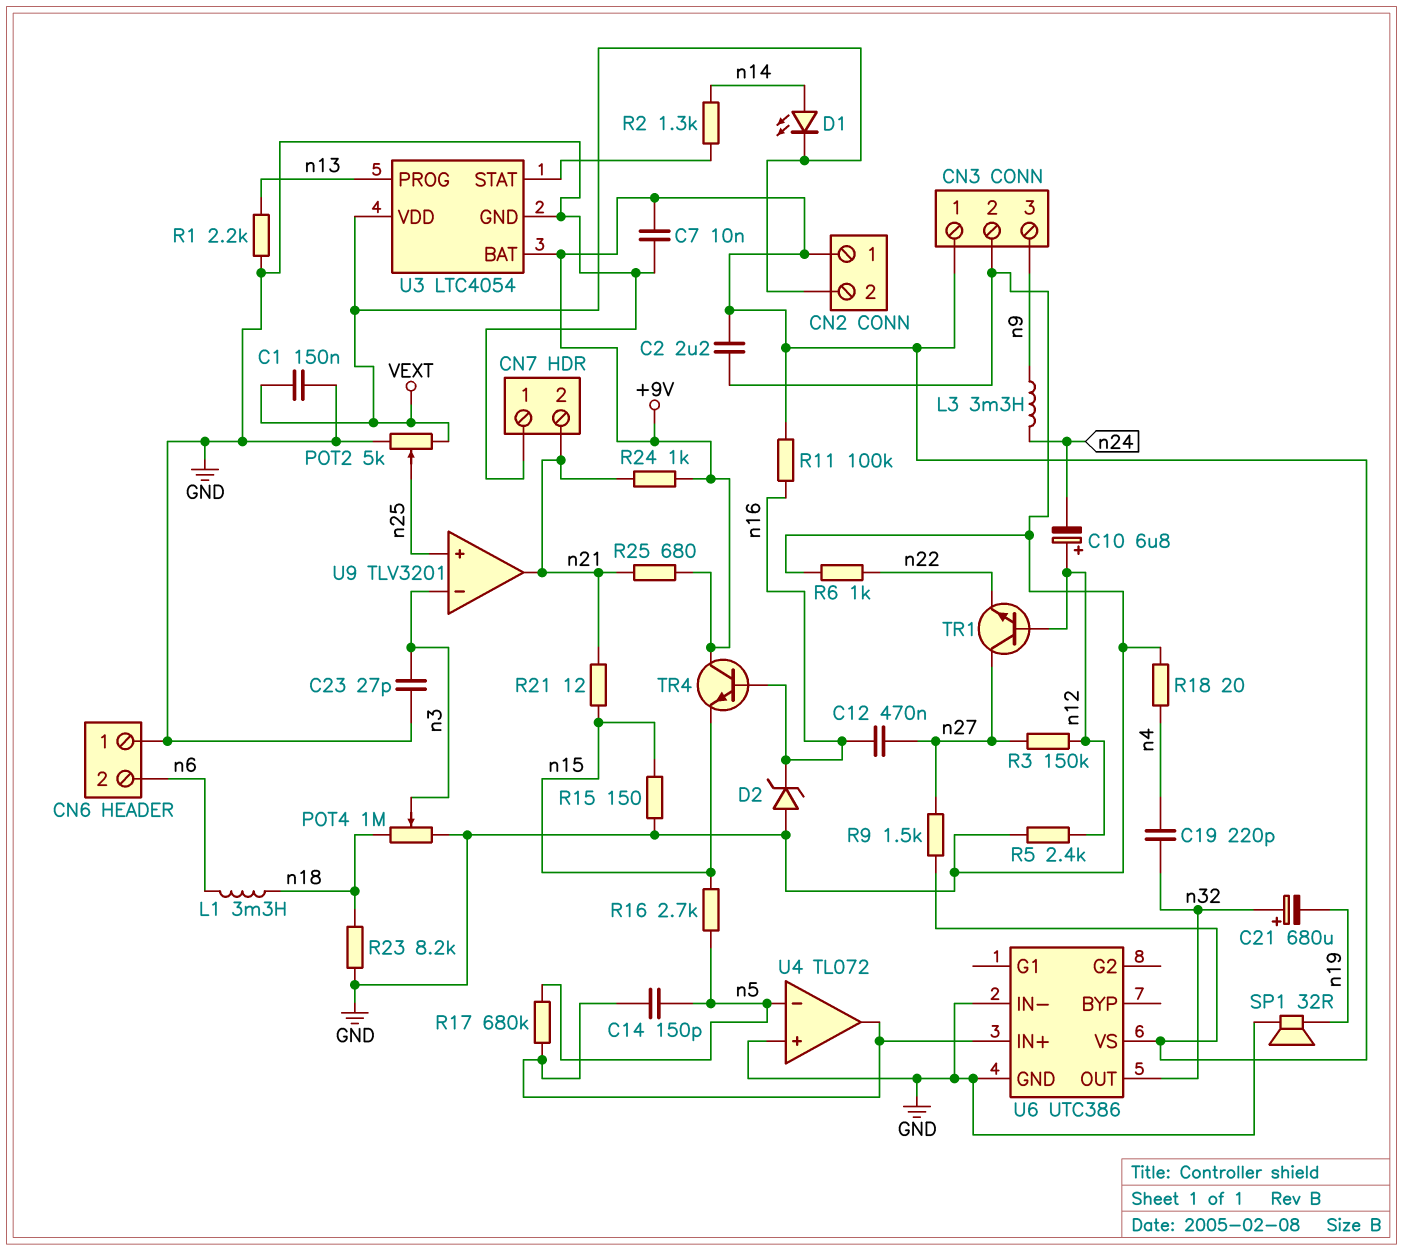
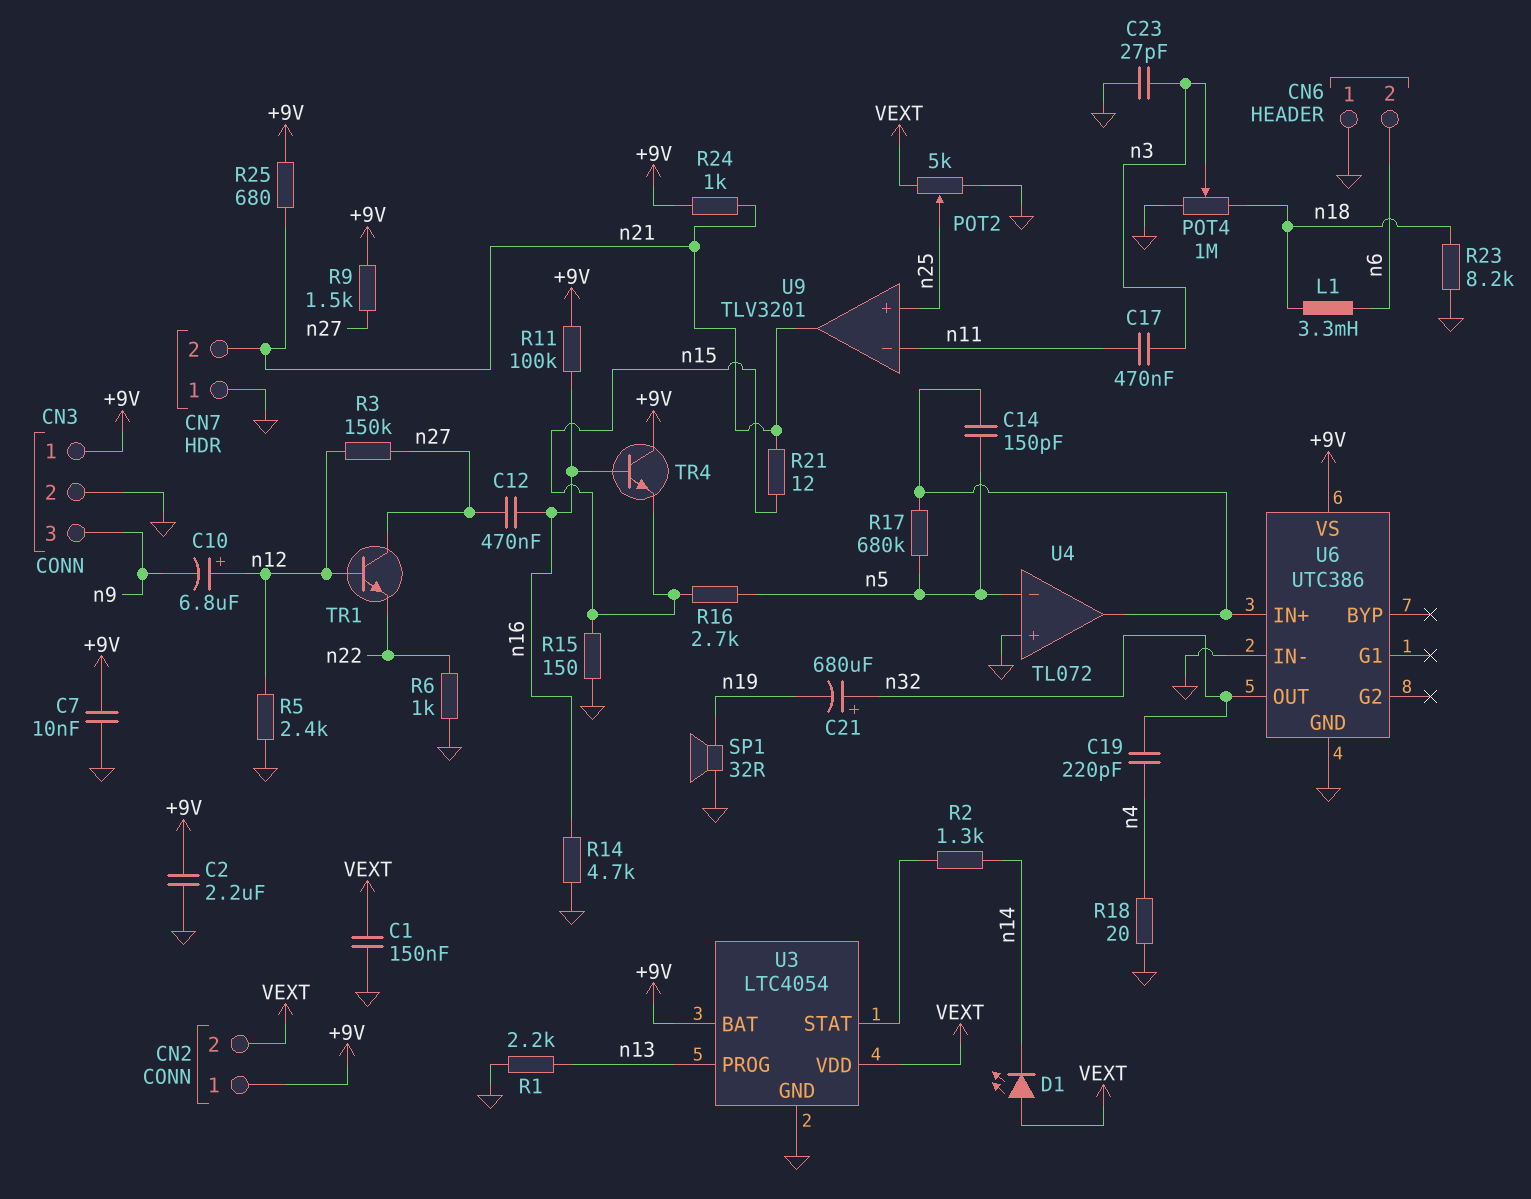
C10: 6.8uF (plus n12, minus n24) -> 6.8uF (plus n12, minus n9)
C17: none -> 470nF (n3, n11)
D1: LED (A n14, K VEXT) -> LED (A VEXT, K n14)
D2: zener (A GND, K n16) -> none
L3: 3.3mH (n9, n24) -> none
R14: none -> 4.7k (GND, n16)
U9 pin in-: n3 -> n11

